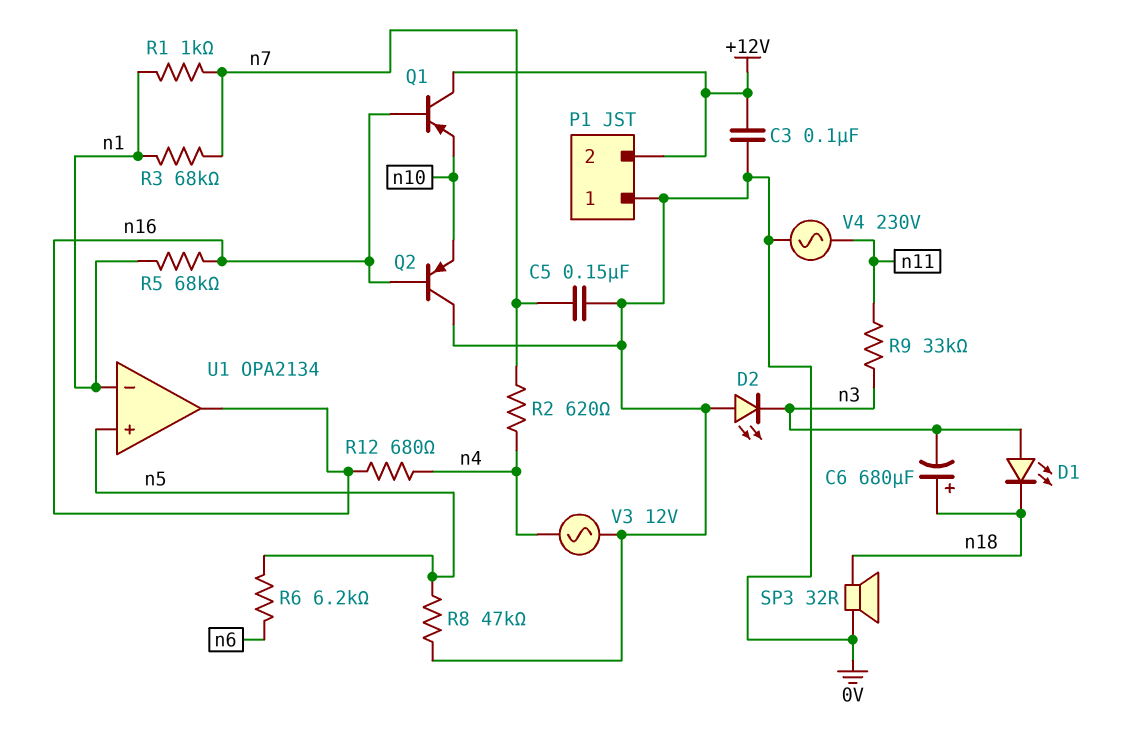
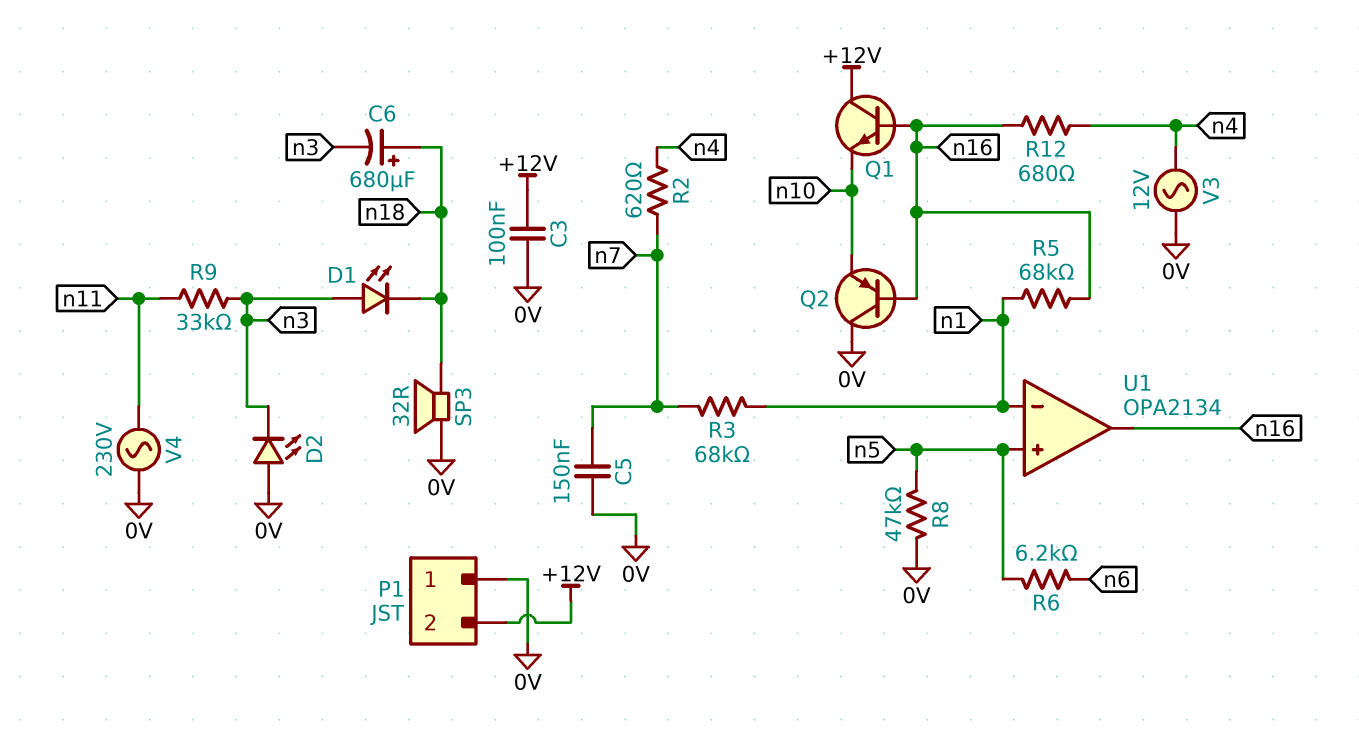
Q1: PNP (B n16, C +12V, E n10) -> NPN (B n16, C +12V, E n10)
R1: 1k (n1, n7) -> none

